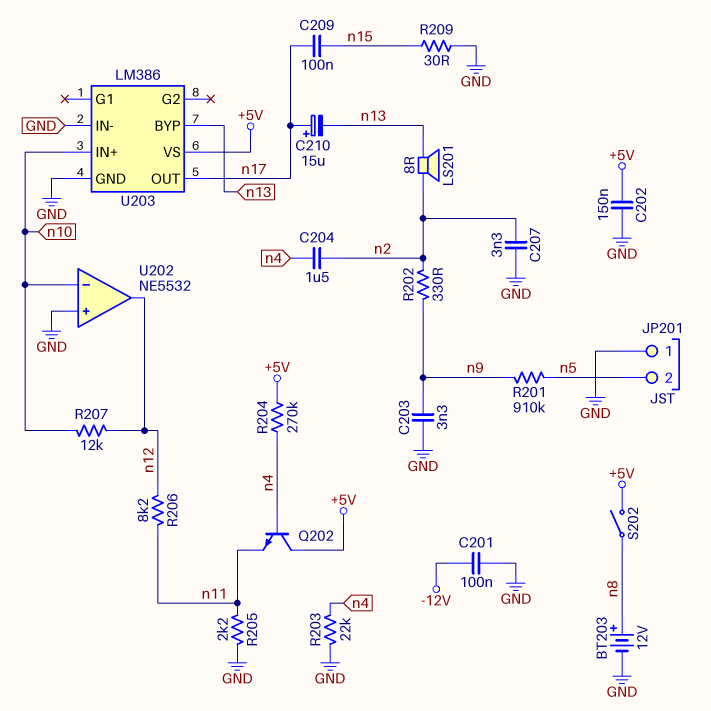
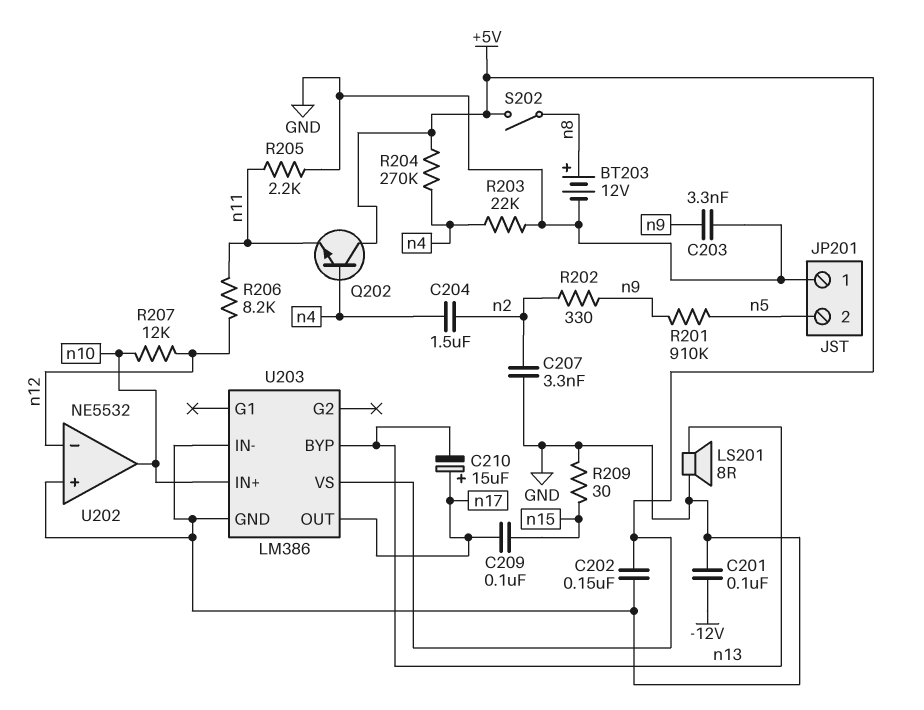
LS201: speaker 8R (n2, n13) -> speaker 8R (GND, n13)
U202 pin in-: n10 -> n12
U202 pin out: n12 -> n10

